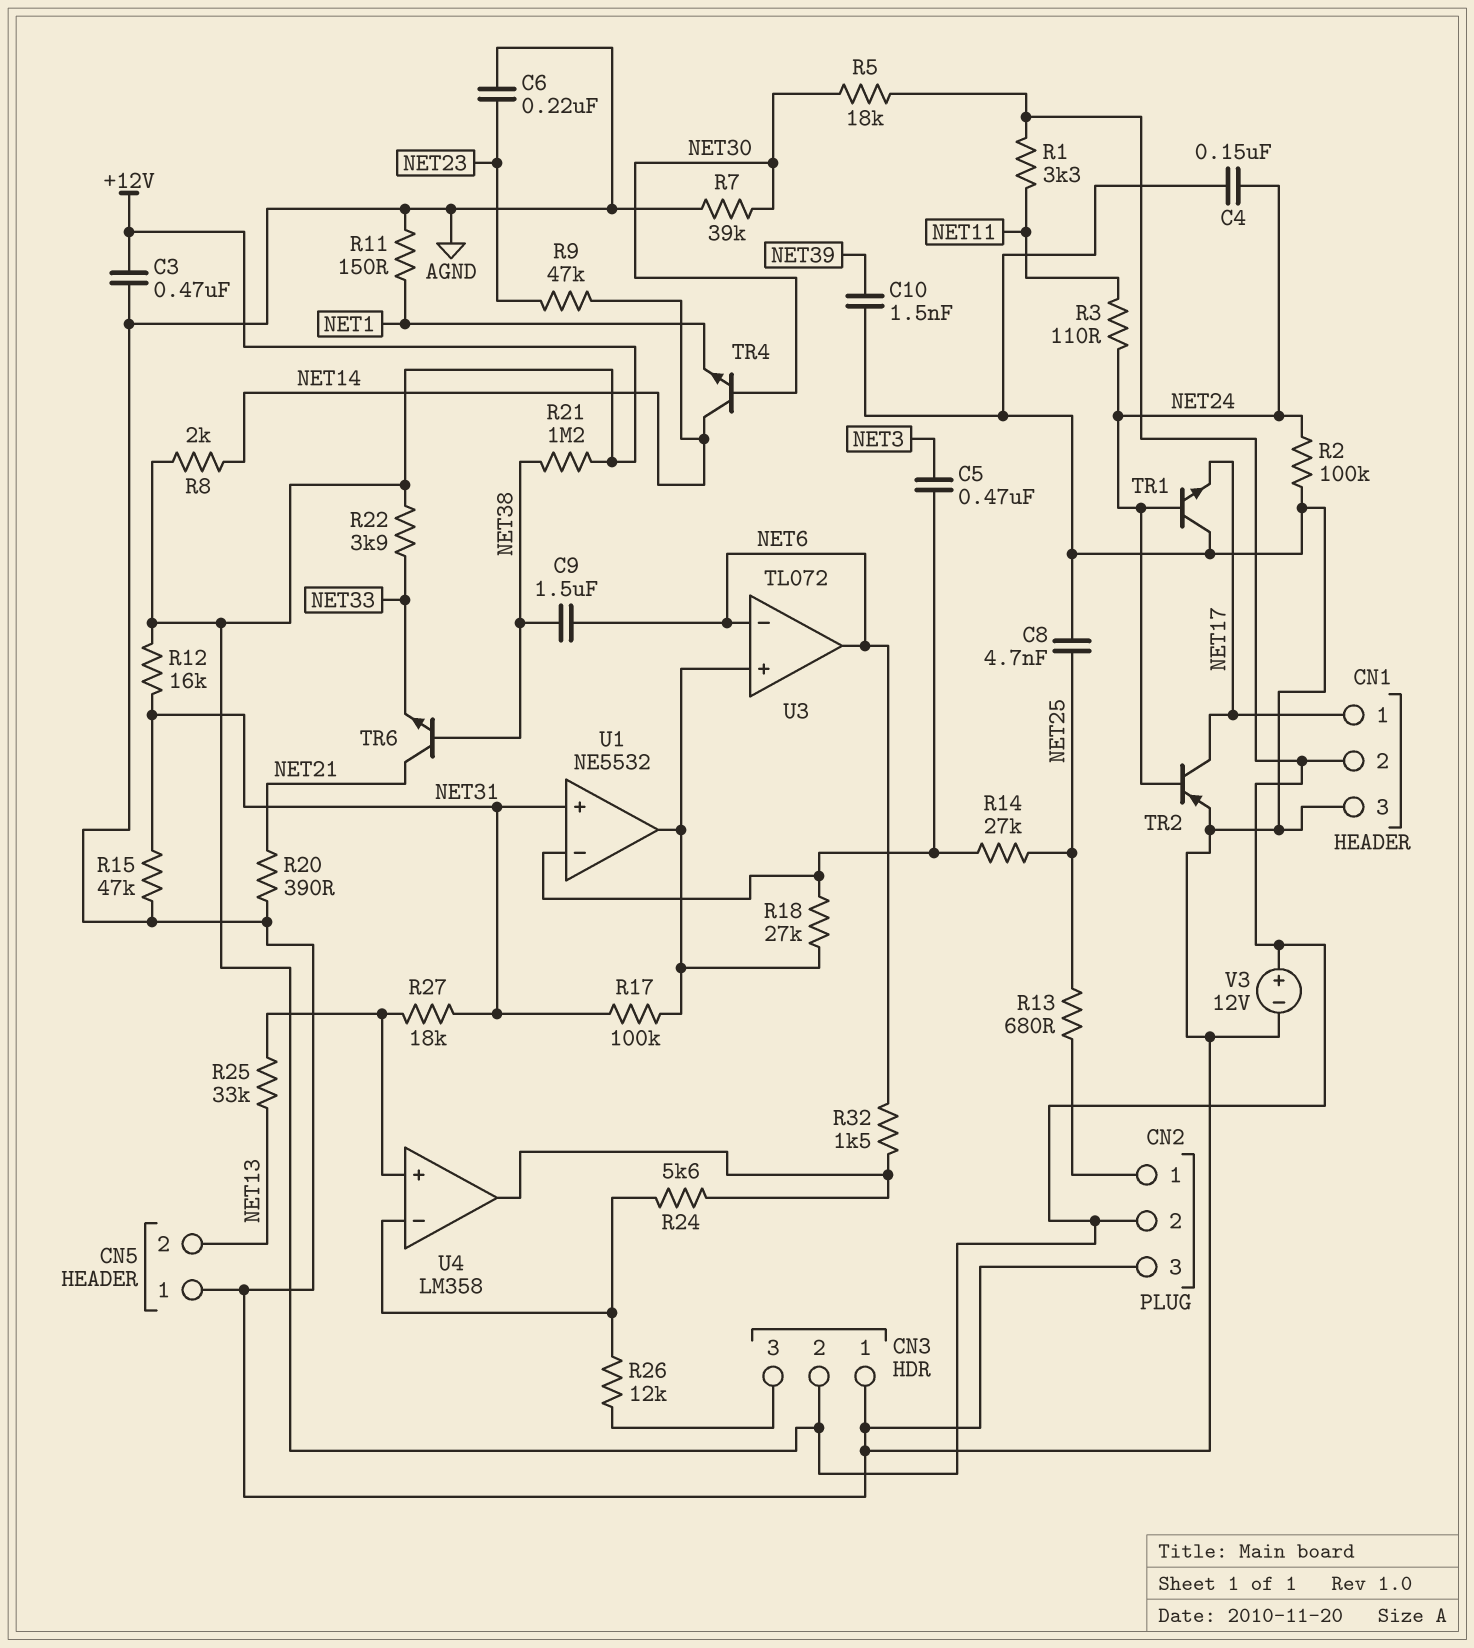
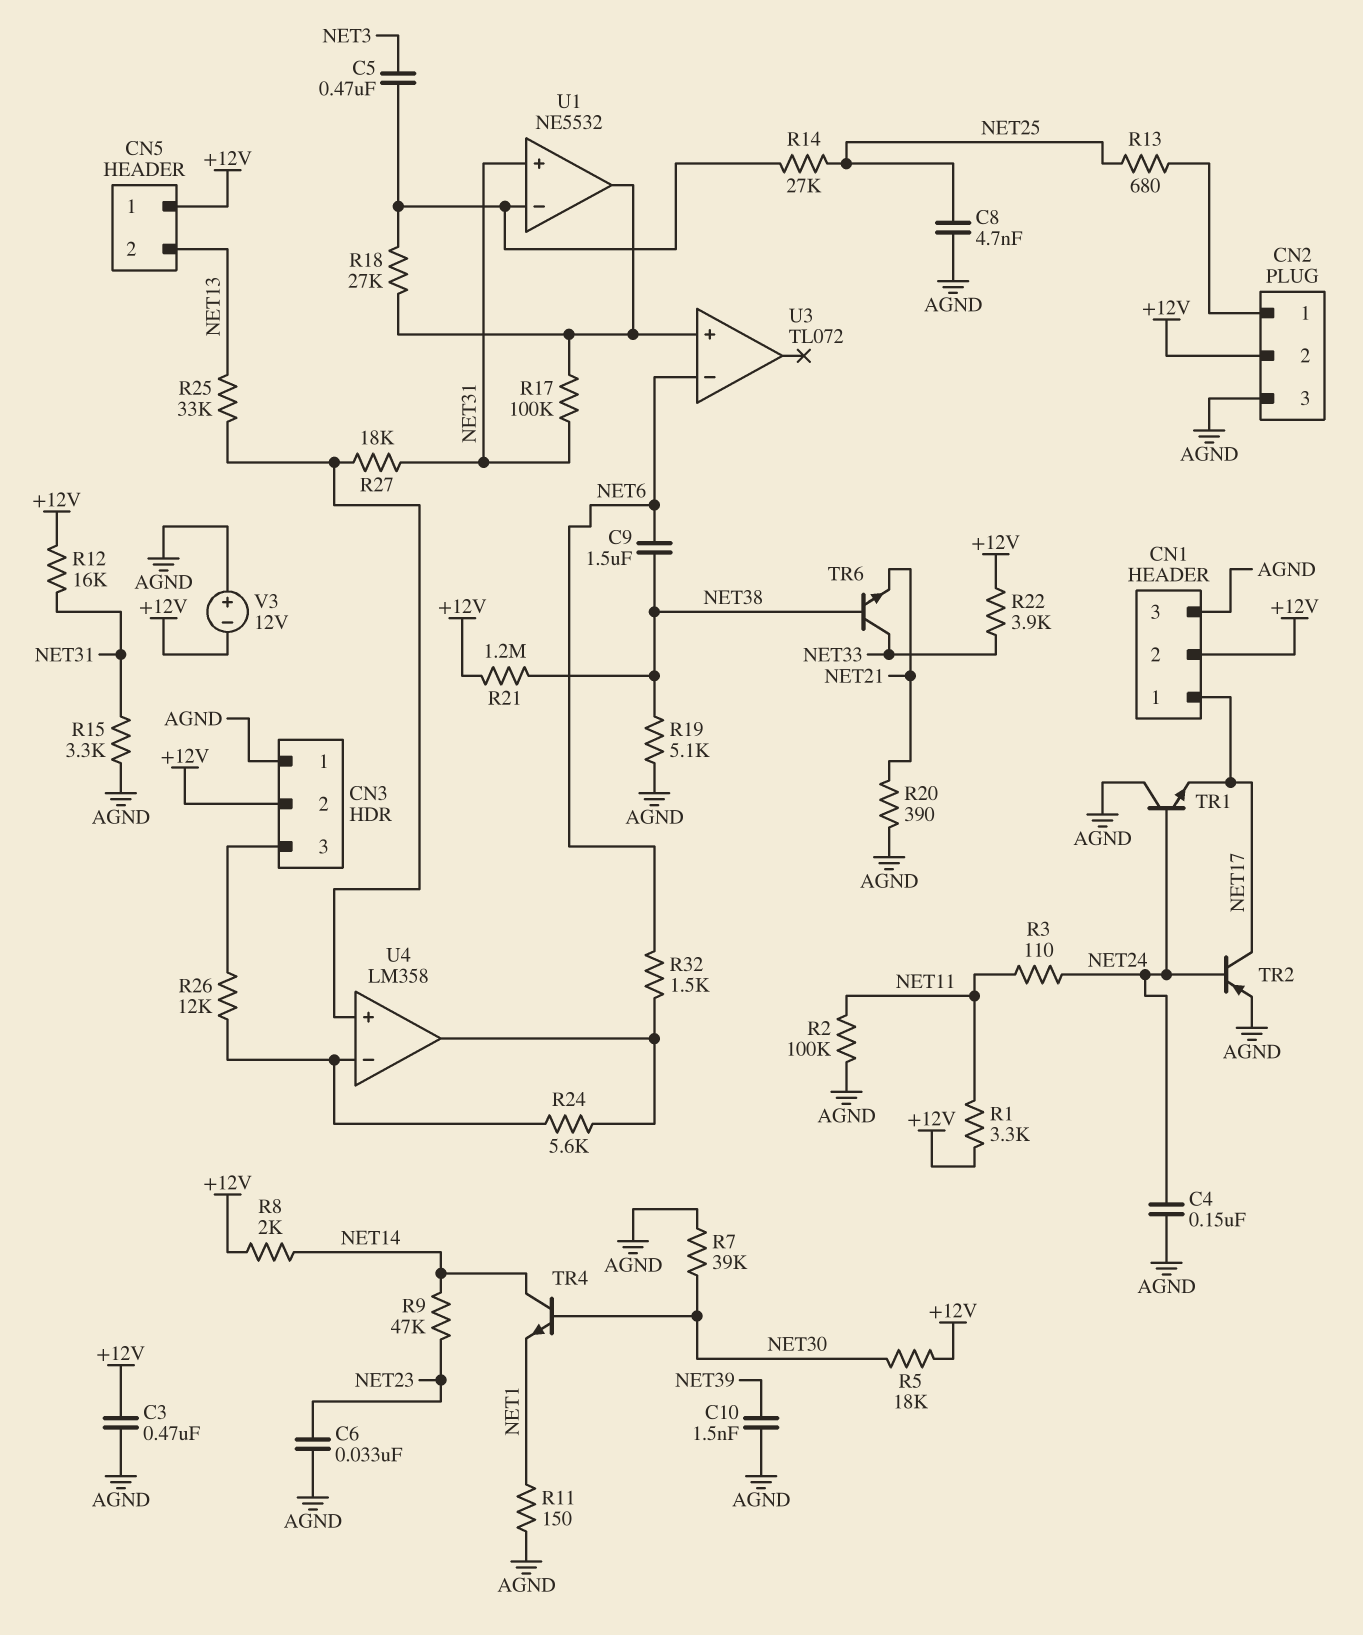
C6: 220nF (AGND, NET23) -> 33nF (AGND, NET23)
CN5 pin 1: AGND -> +12V
R2: 100k (AGND, NET24) -> 100k (AGND, NET11)
R15: 47k (AGND, NET31) -> 3.3k (AGND, NET31)
R19: none -> 5.1k (AGND, NET38)
TR6: NPN (B NET38, C NET21, E NET33) -> NPN (B NET38, C NET33, E NET21)
U3 pin out: NET6 -> none
V3: 12V (plus +12V, minus AGND) -> 12V (plus AGND, minus +12V)

